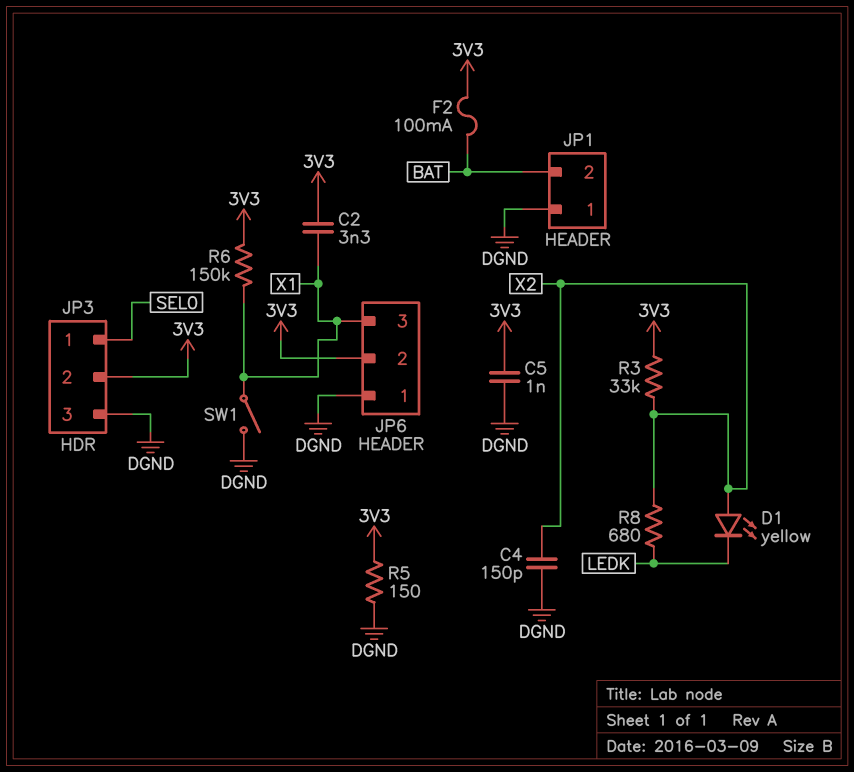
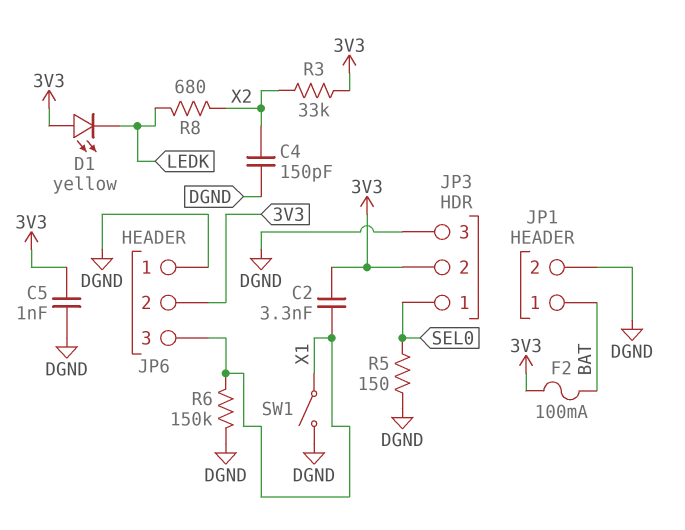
D1: LED yellow (A X2, K LEDK) -> LED yellow (A 3V3, K LEDK)
JP1 pin 1: DGND -> BAT
JP1 pin 2: BAT -> DGND
R5: 150 (3V3, DGND) -> 150 (DGND, SEL0)
R6: 150k (3V3, X1) -> 150k (DGND, X1)

